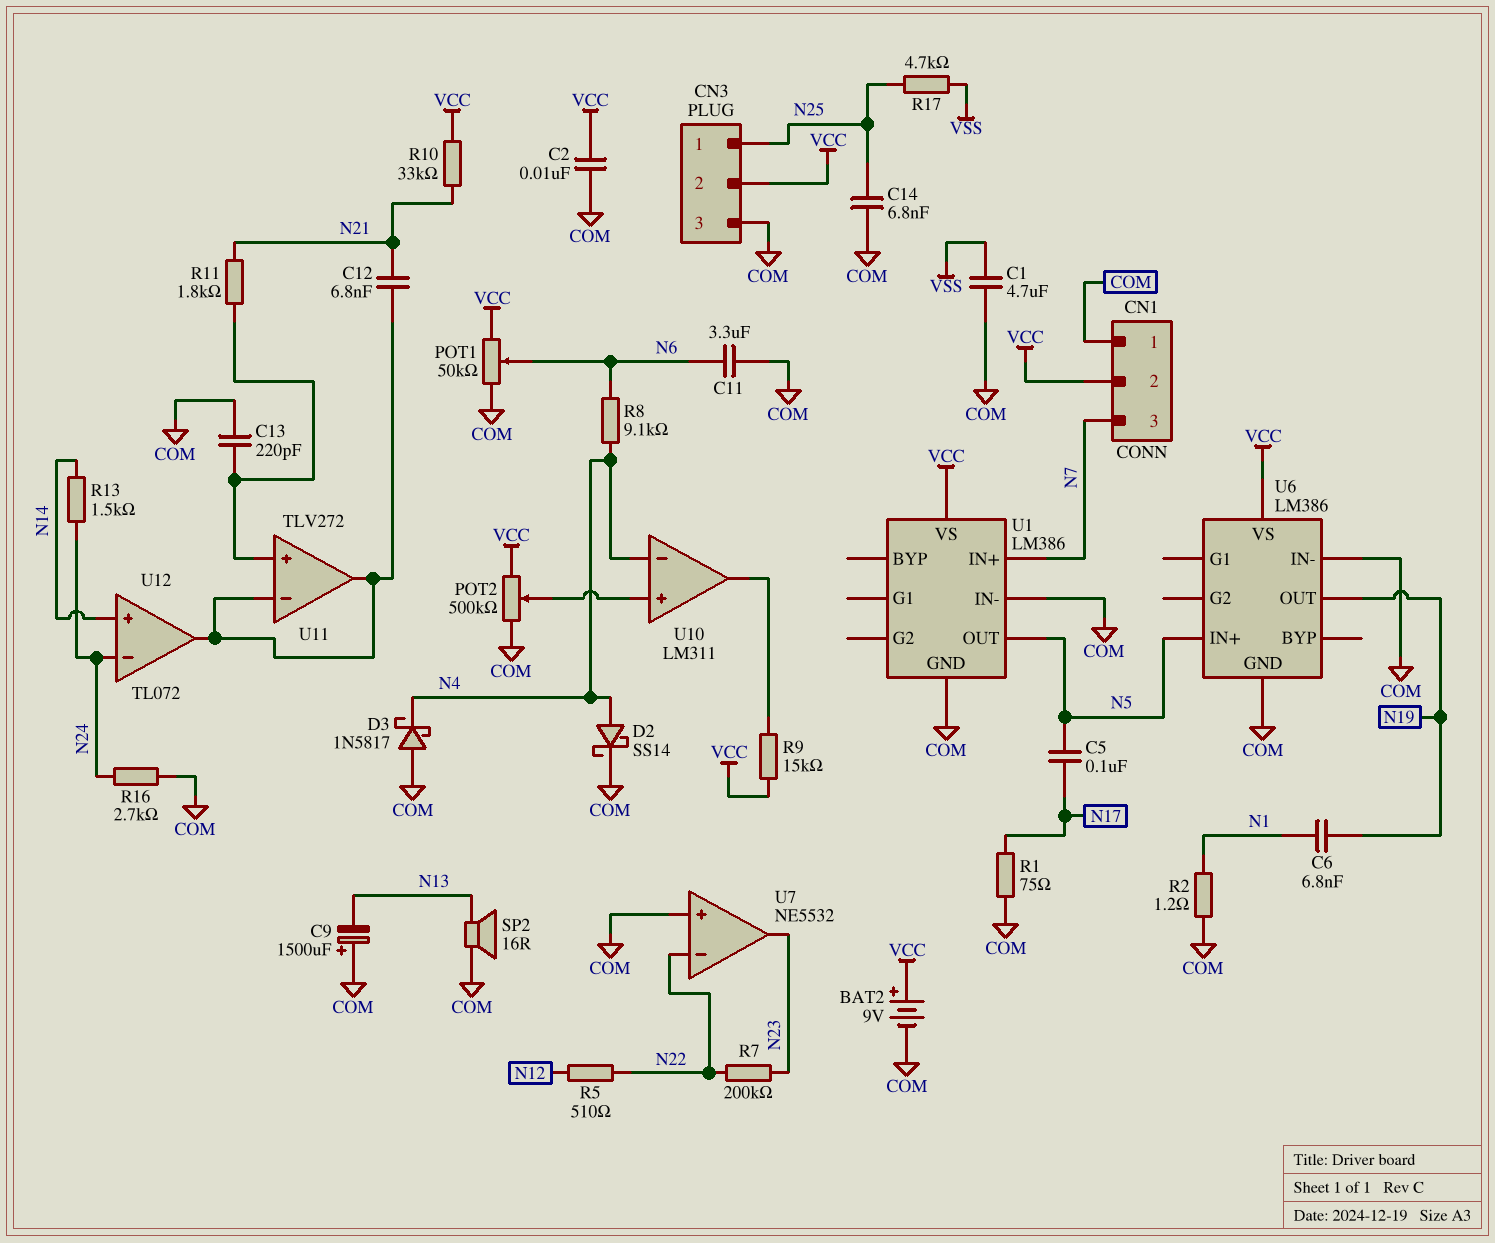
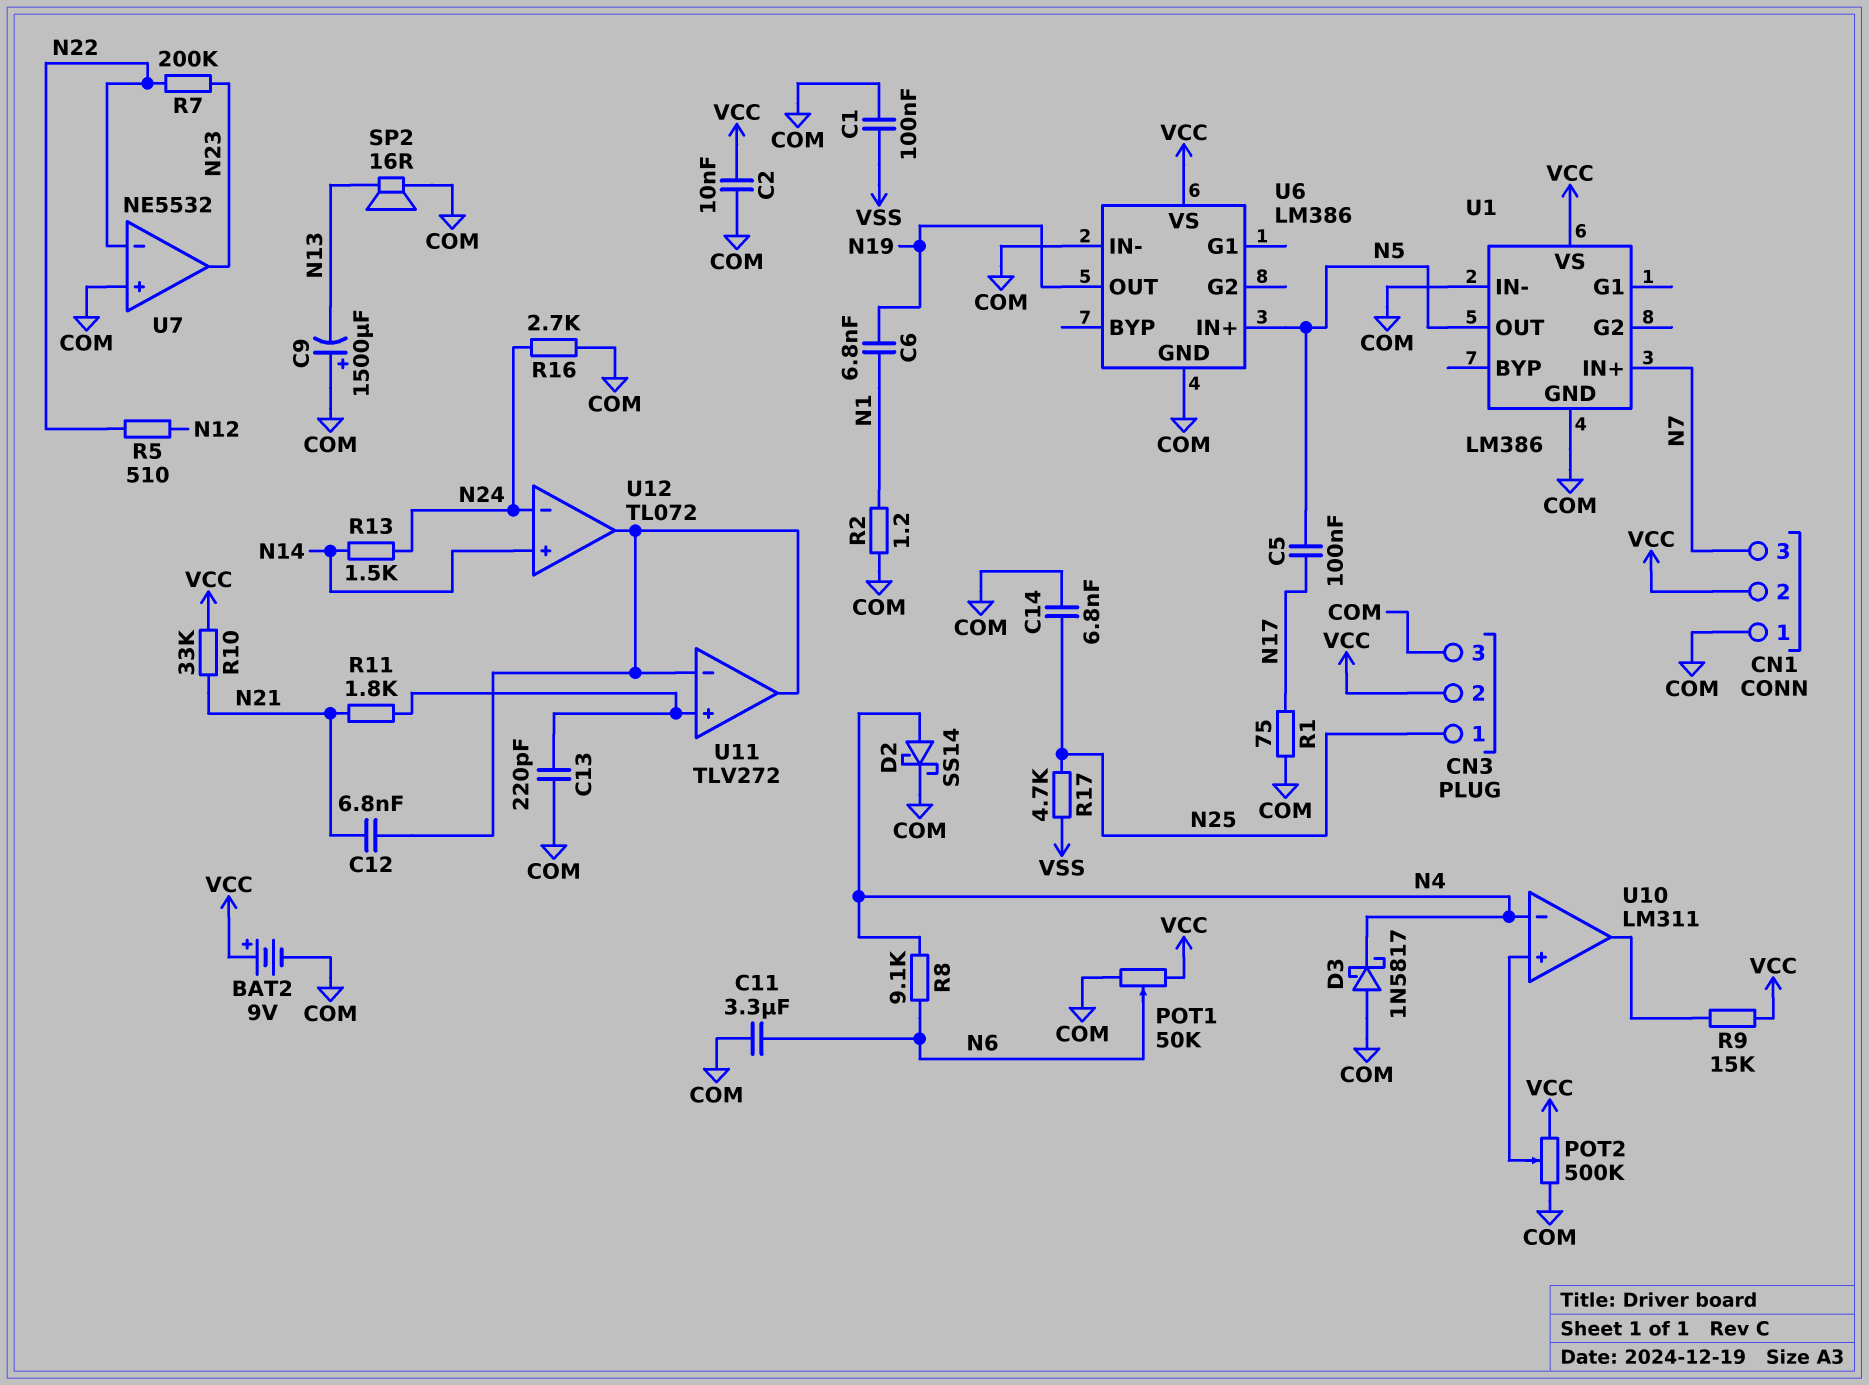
C1: 4.7uF (COM, VSS) -> 100nF (COM, VSS)

